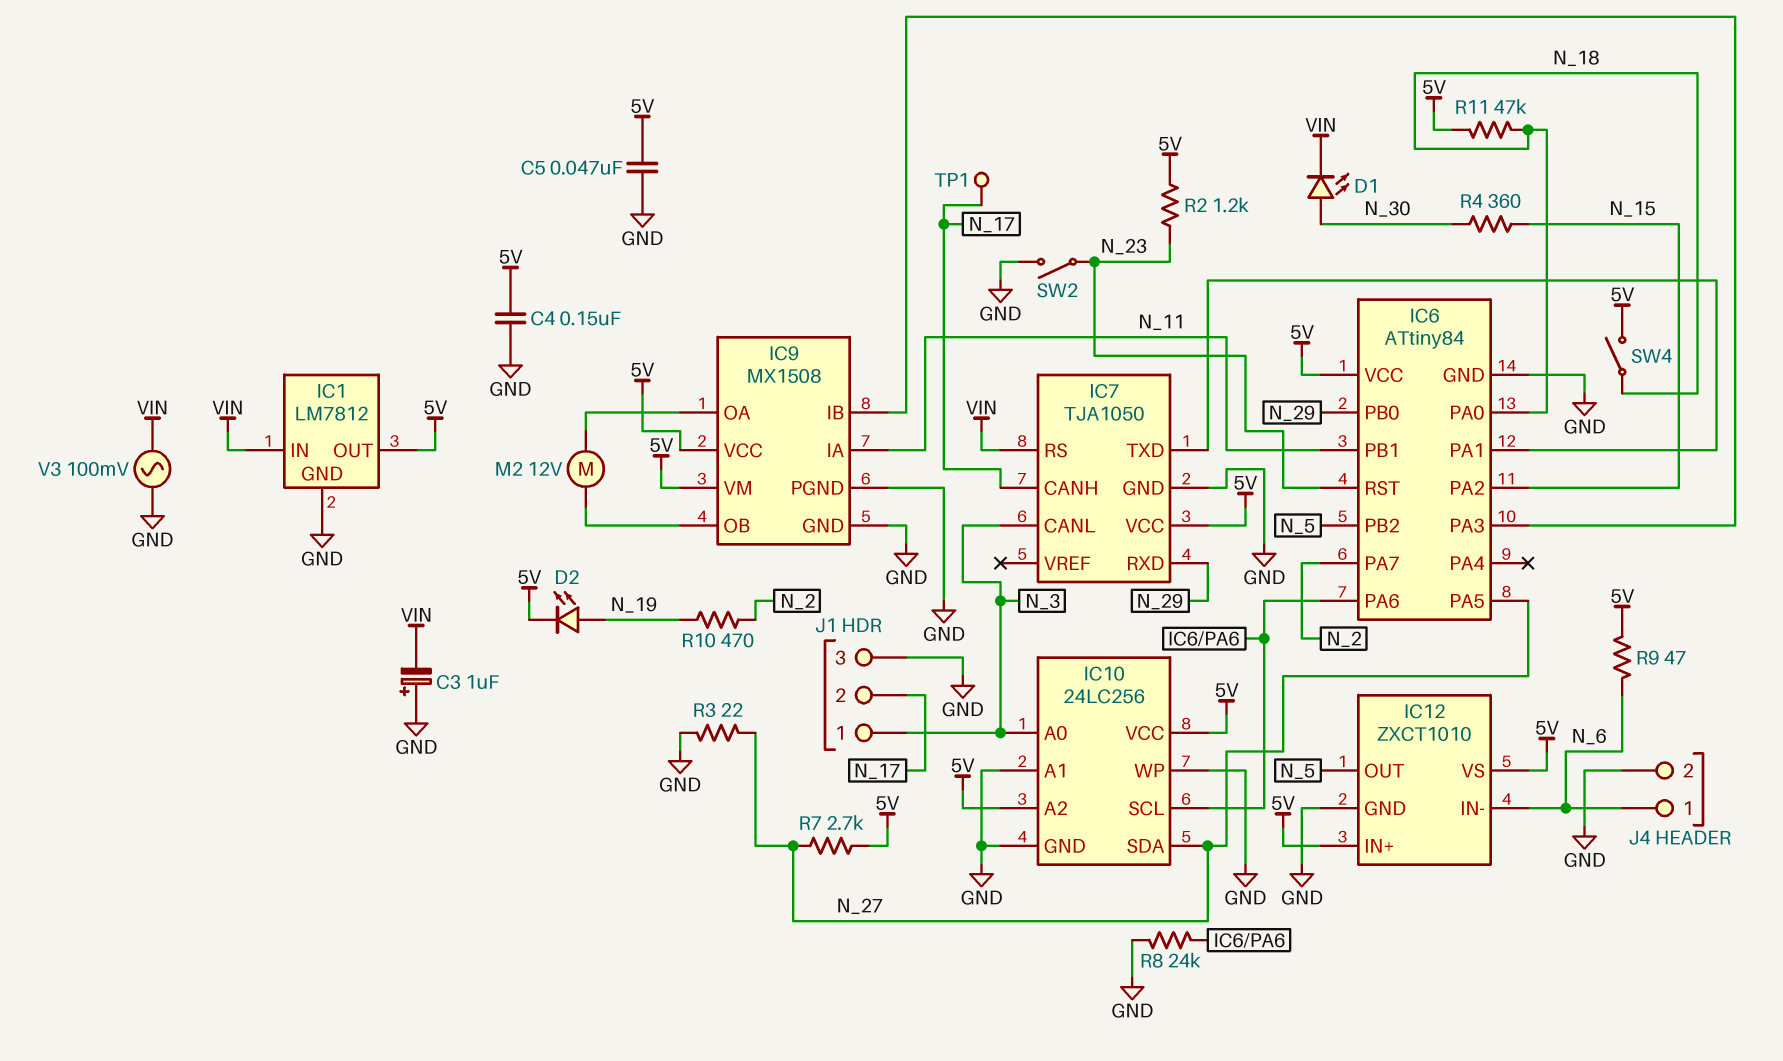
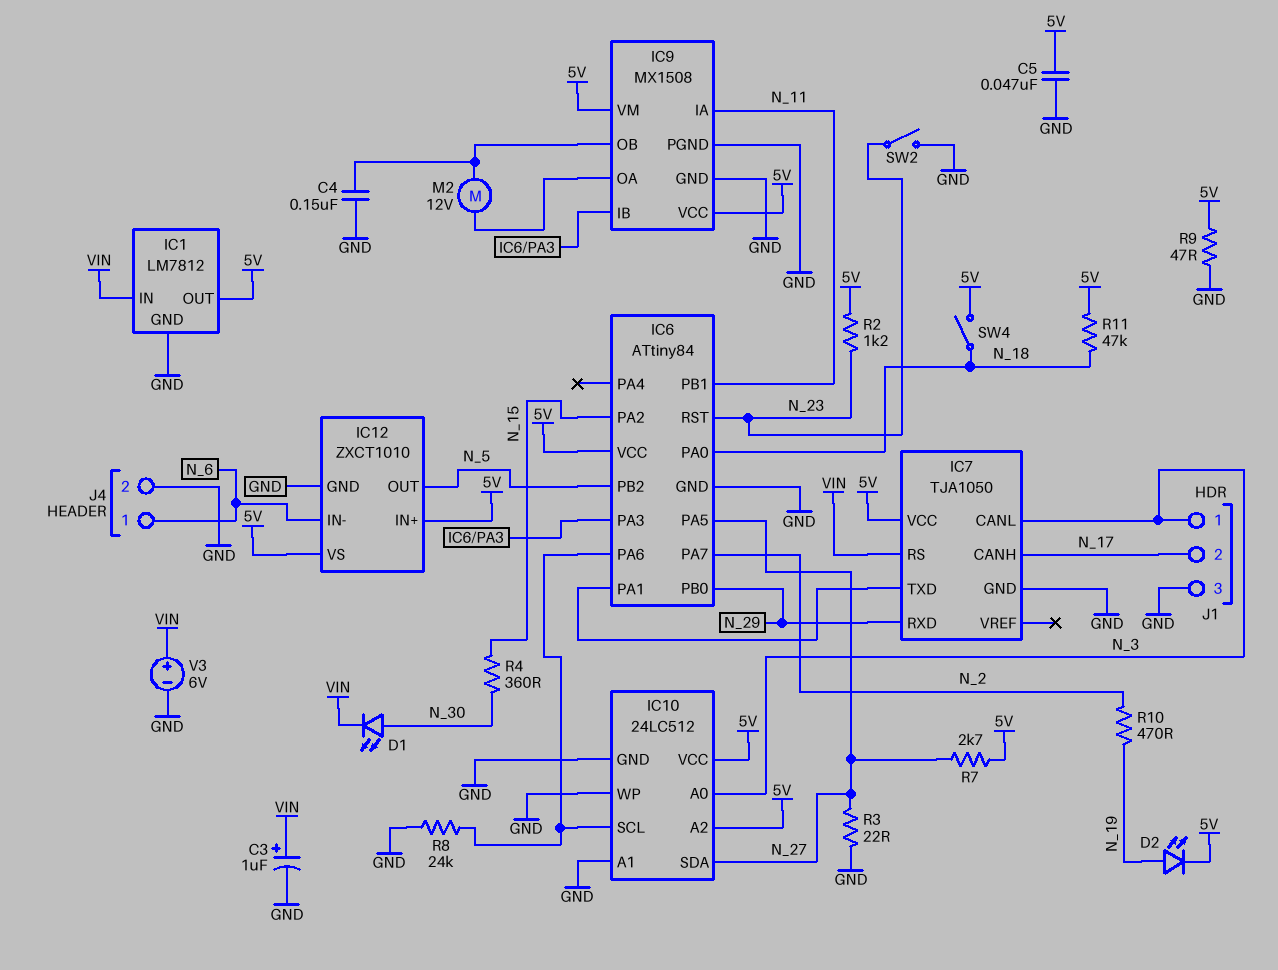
C3: 1uF (plus GND, minus VIN) -> 1uF (plus VIN, minus GND)
C4: 150nF (5V, GND) -> 150nF (GND, IC9/OB)
IC10: 24LC256 -> 24LC512
R9: 47 (5V, N_6) -> 47 (5V, GND)
TP1: test point (N_17) -> none
V3: AC 100mV (GND, VIN) -> 6V (plus VIN, minus GND)

